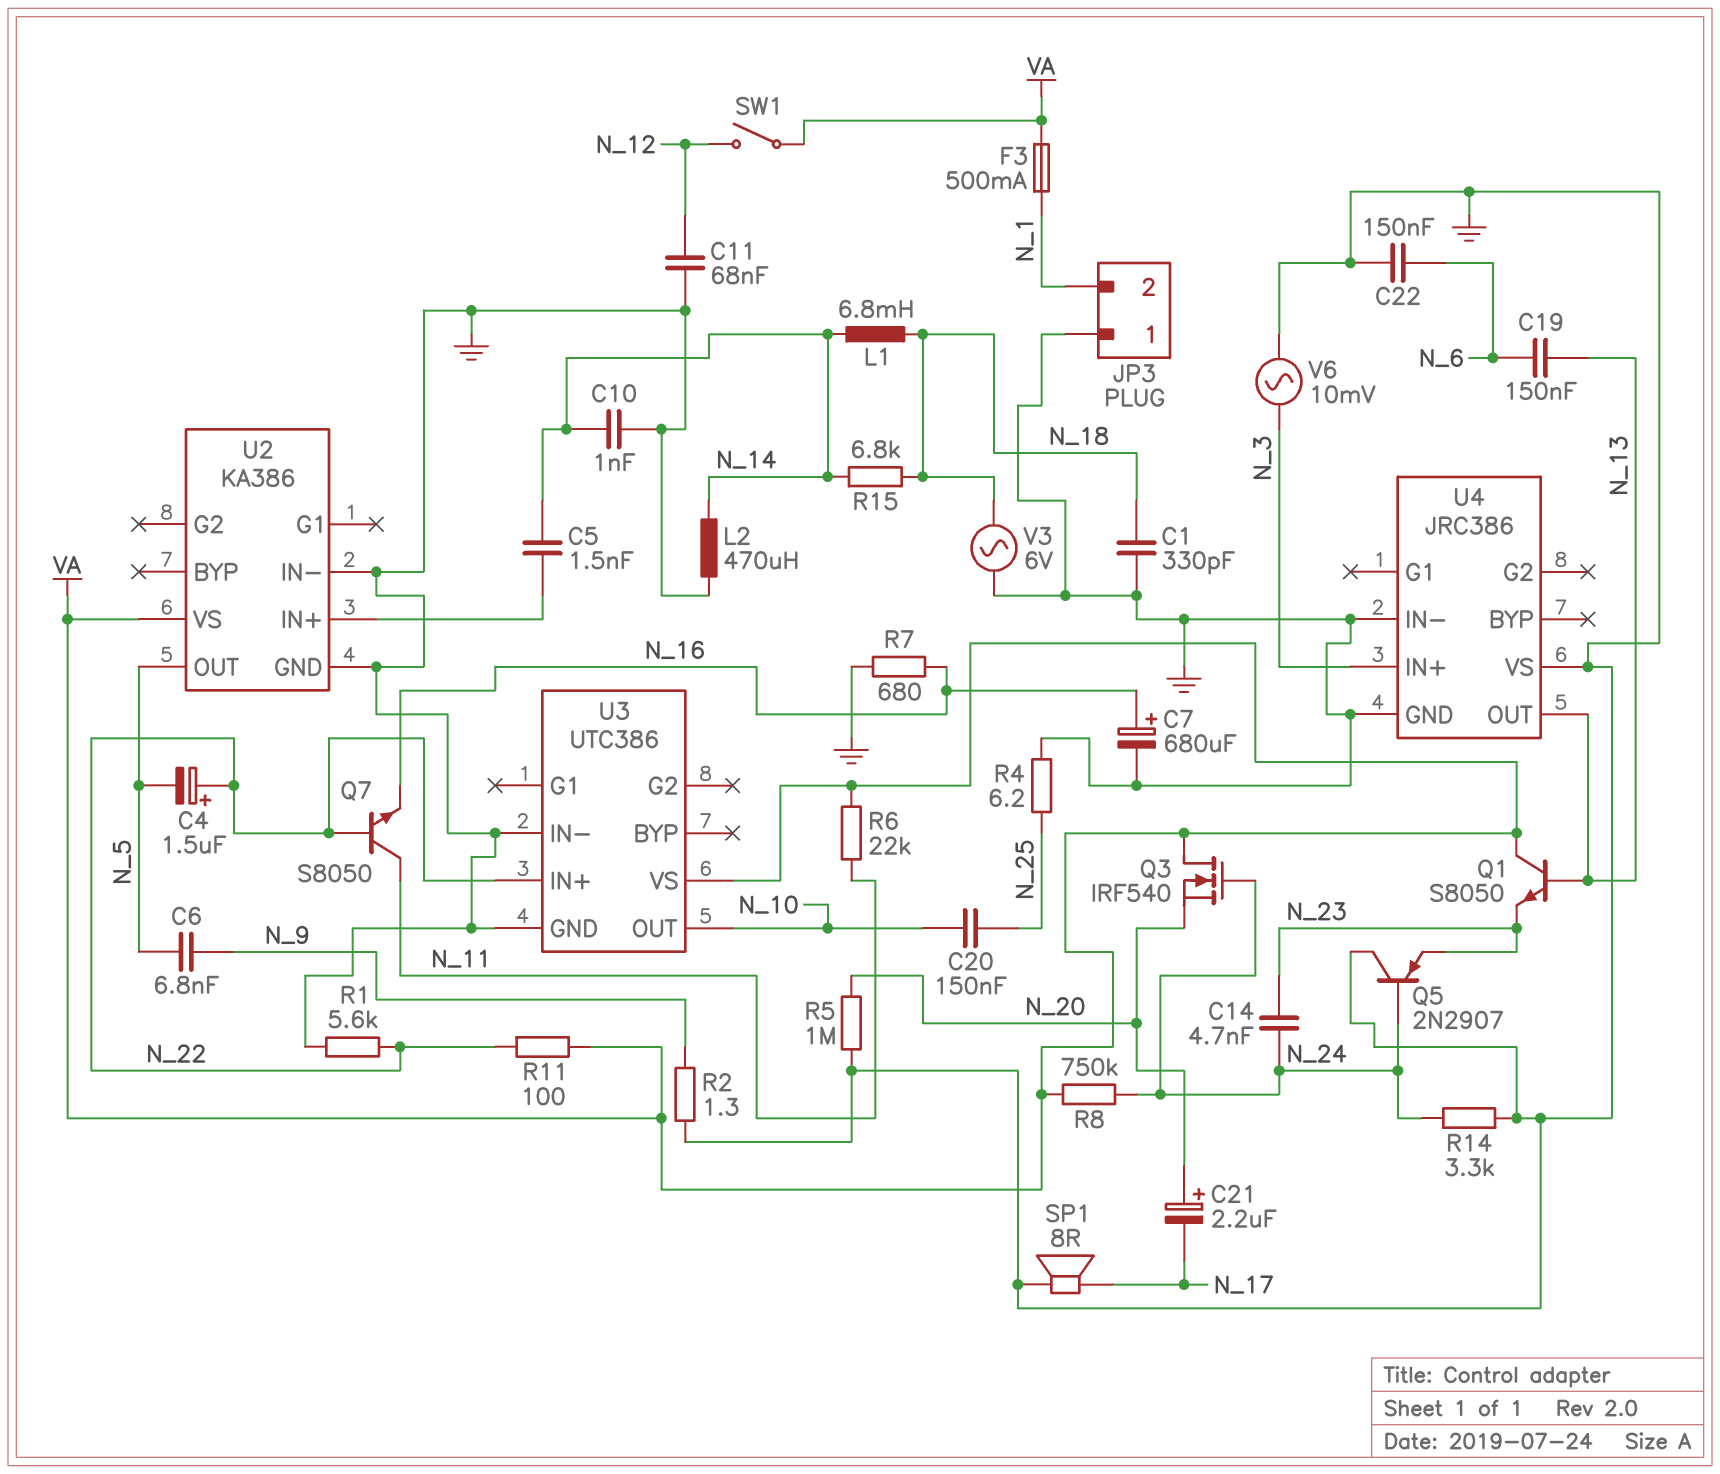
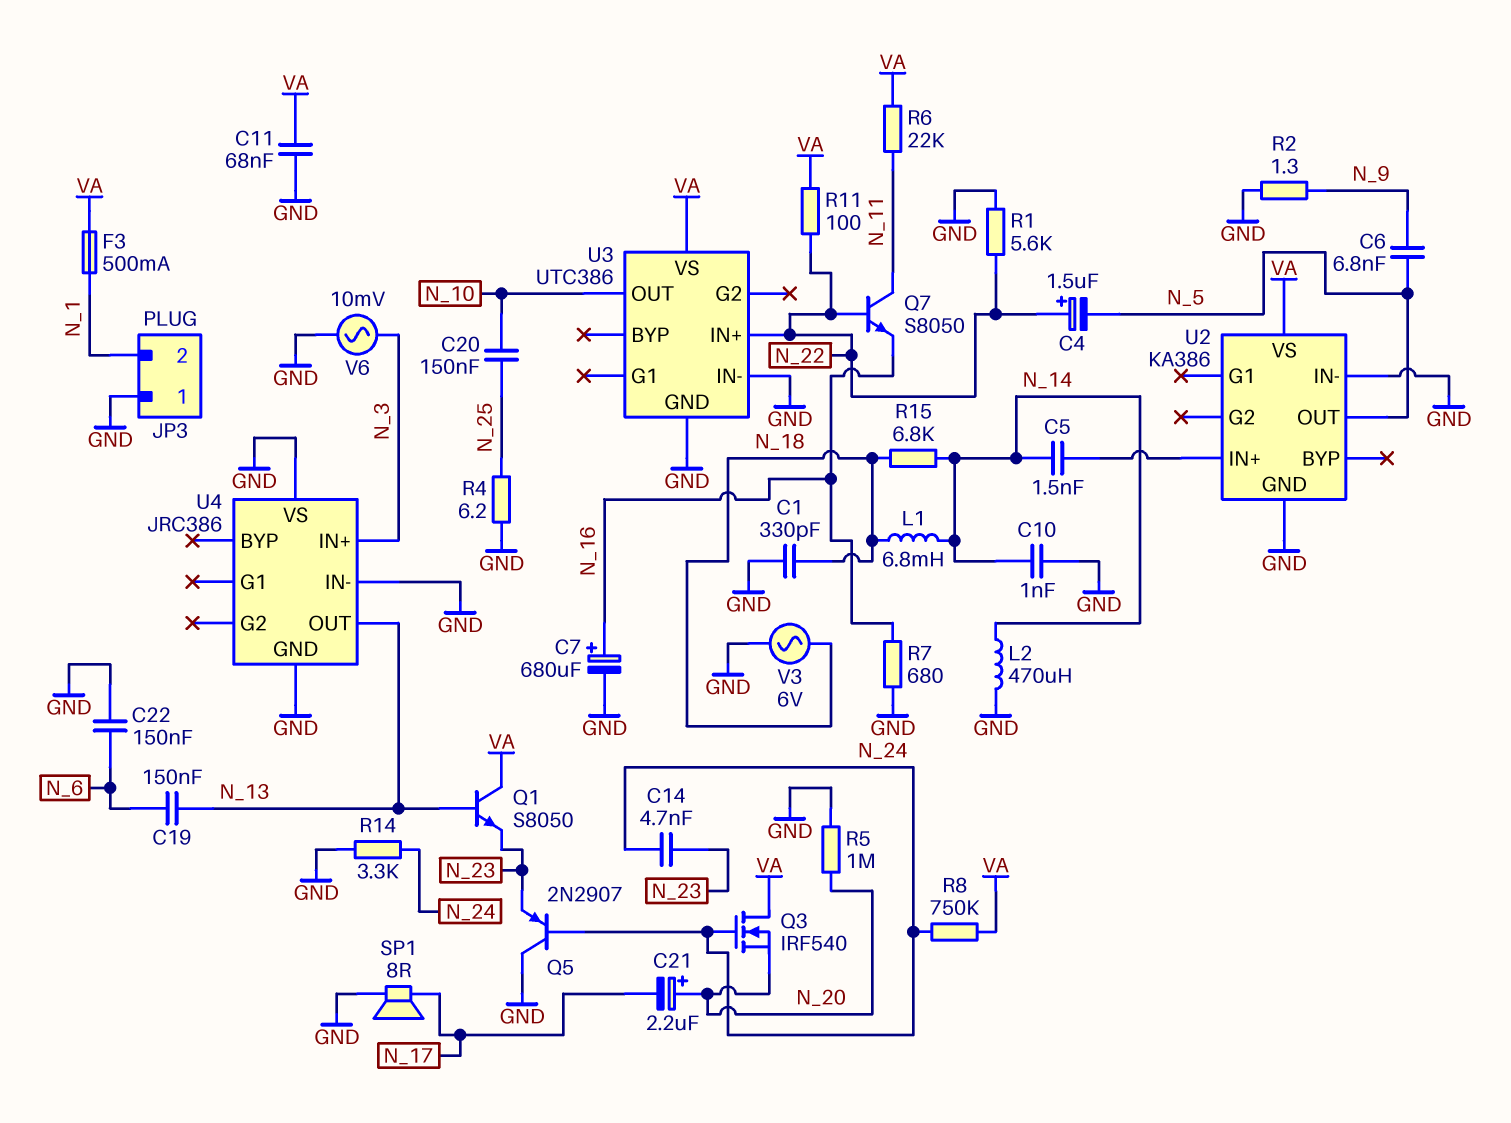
C11: 68nF (GND, N_12) -> 68nF (GND, VA)
SW1: switch (N_12, VA) -> none

